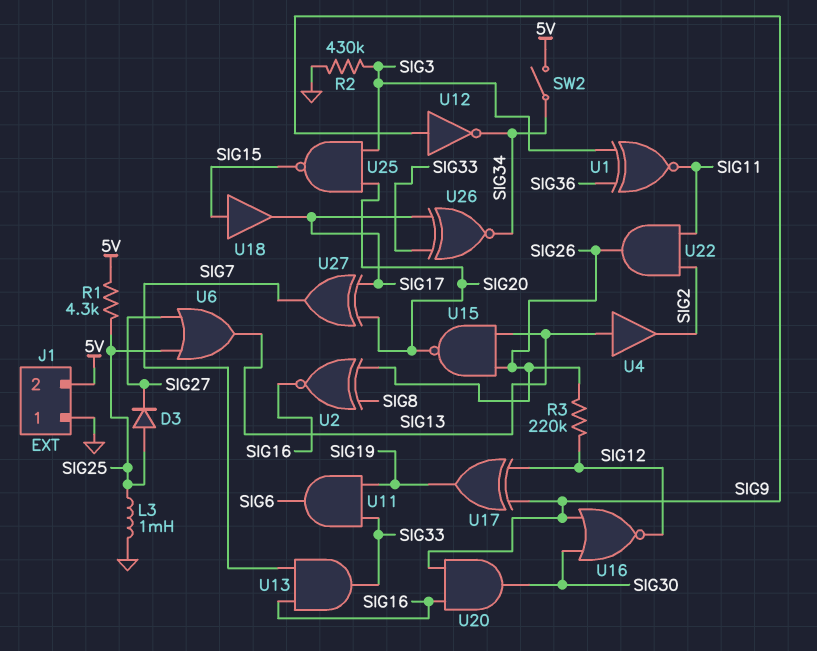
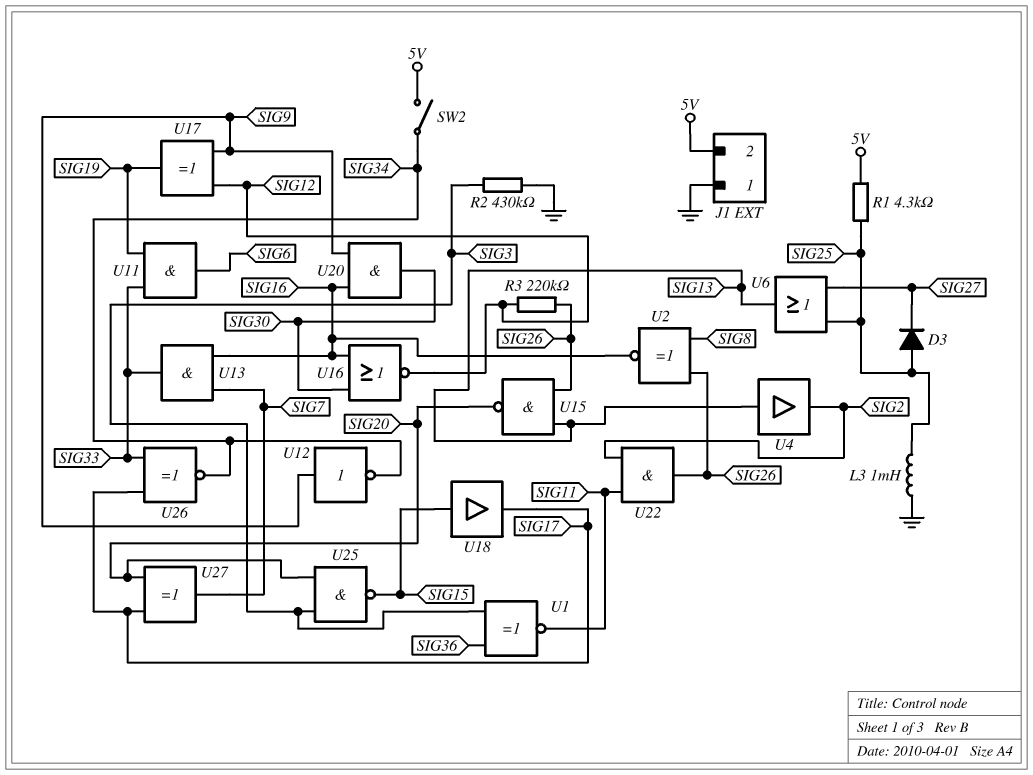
U16: NOR (in SIG9, in SIG30, out SIG12) -> NOR (in SIG16, in SIG30, out SIG12)

